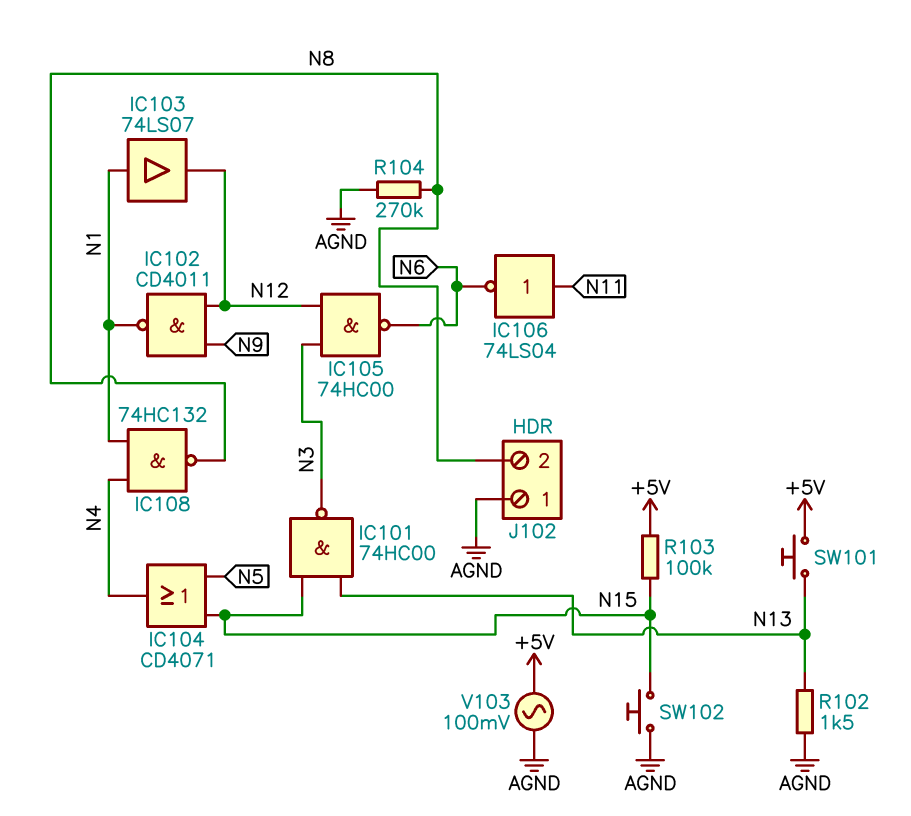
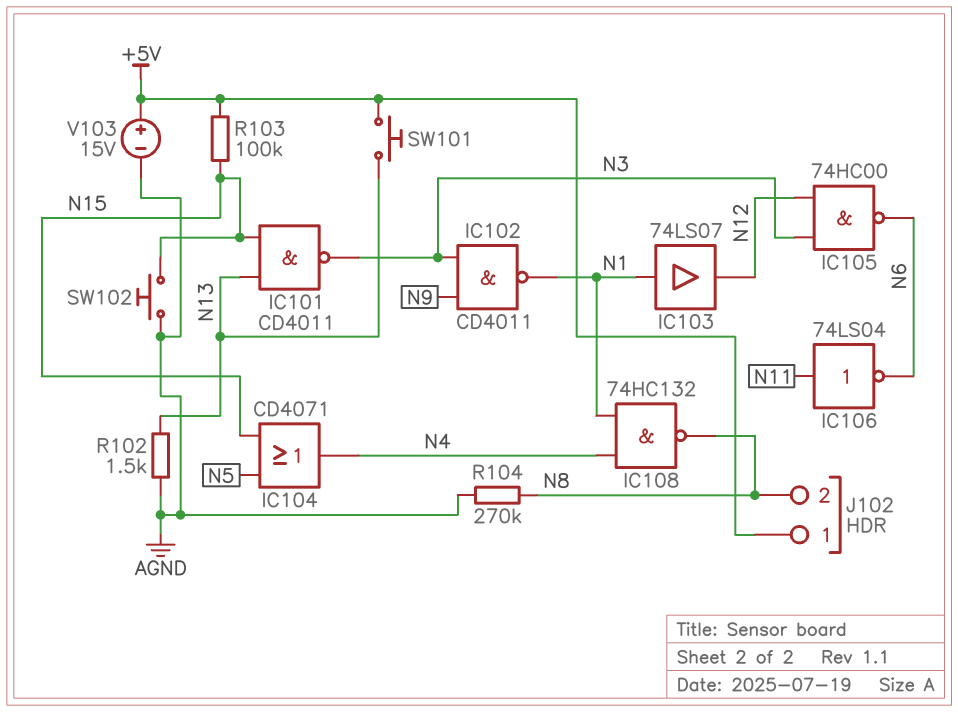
IC101: NAND 74HC00 (in N13, in N15, out N3) -> NAND CD4011 (in N13, in N15, out N3)
IC102: NAND CD4011 (in N9, in N12, out N1) -> NAND CD4011 (in N3, in N9, out N1)
J102 pin 1: AGND -> +5V
V103: AC 100mV (+5V, AGND) -> 15V (plus +5V, minus AGND)

